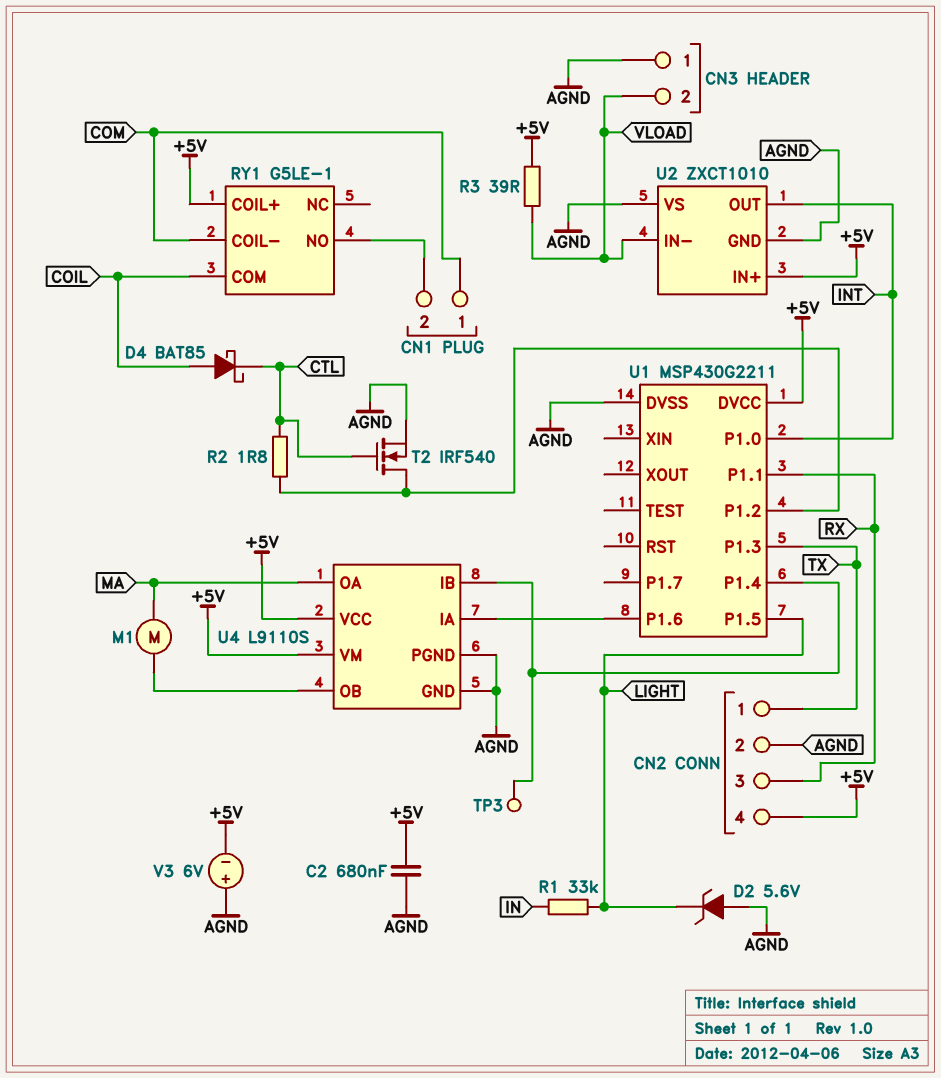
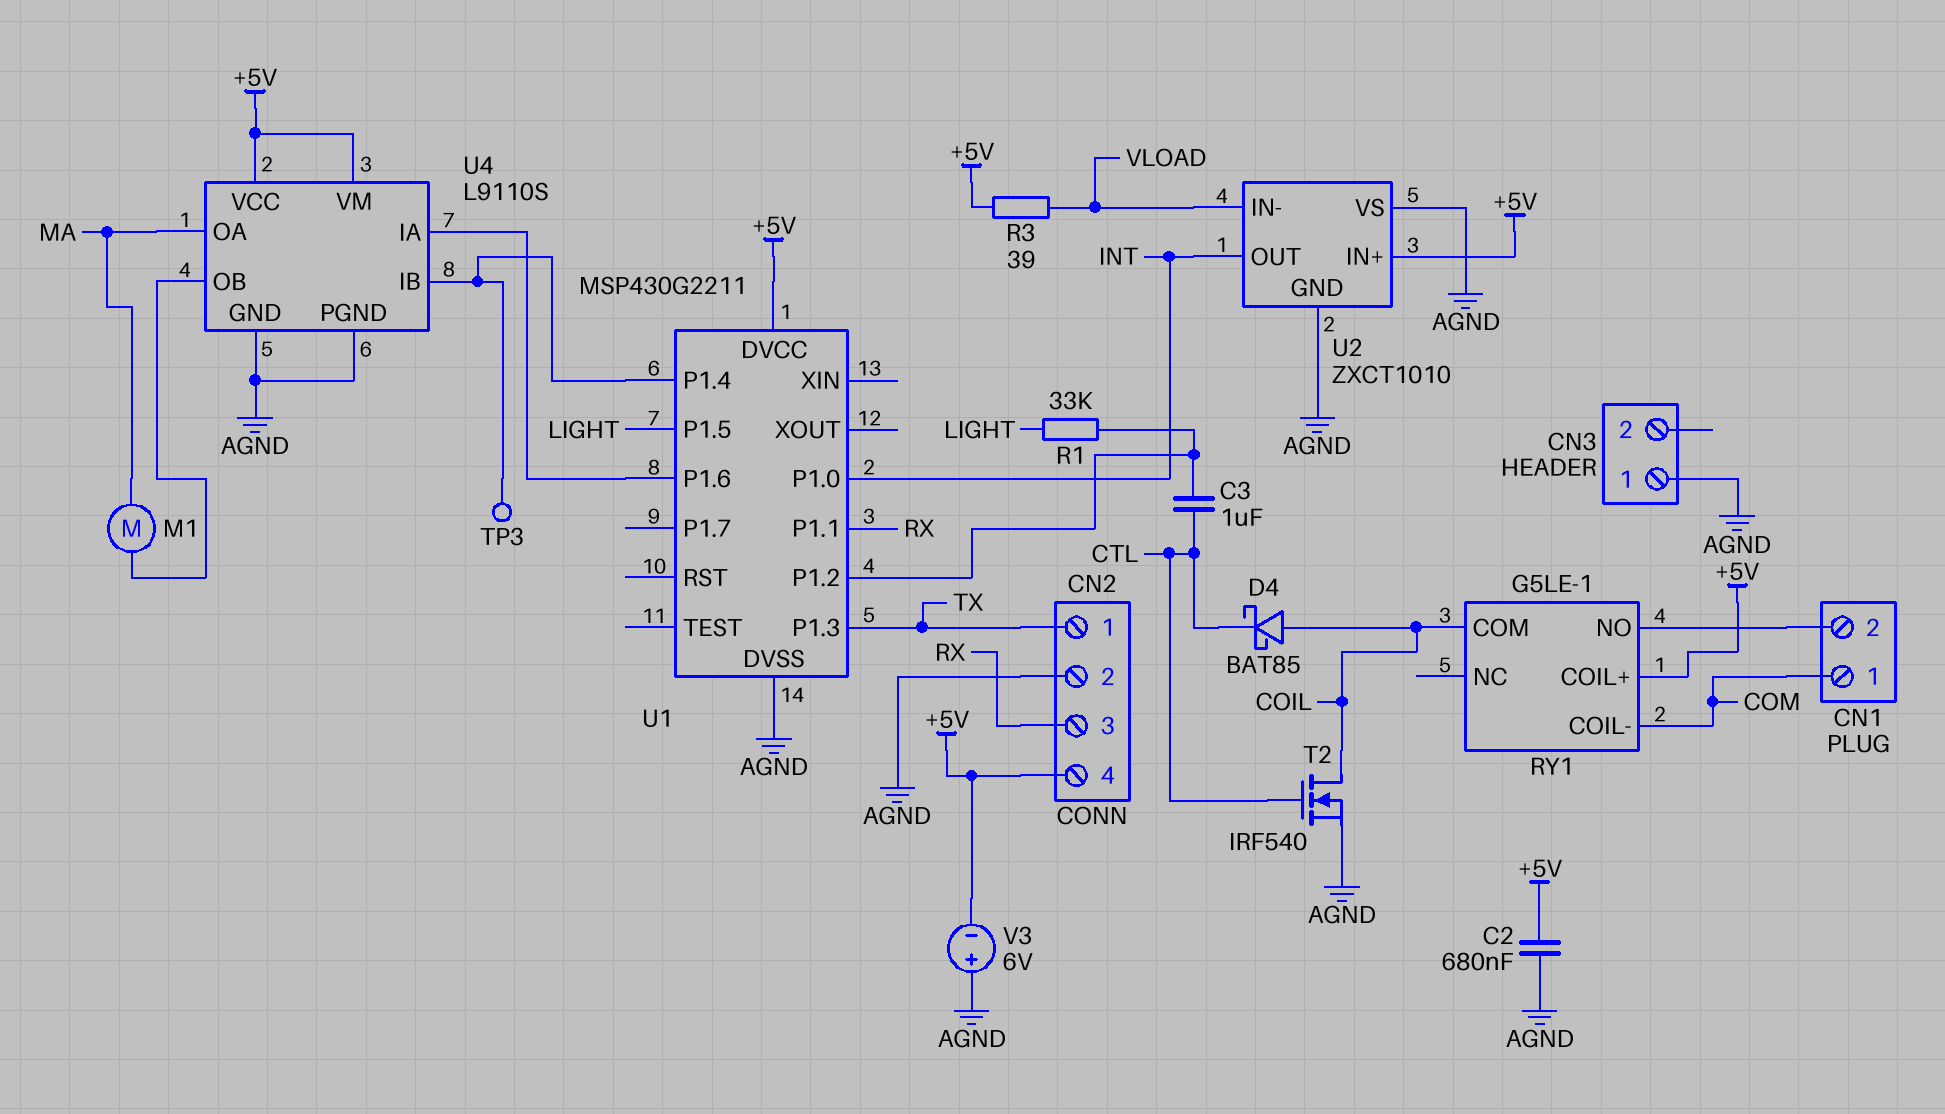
C3: none -> 1uF (CTL, U1/P1.2)
CN3 pin 2: VLOAD -> none
D2: zener 5.6V (A AGND, K LIGHT) -> none
R1: 33k (IN, LIGHT) -> 33k (LIGHT, U1/P1.2)
R2: 1.8 (CTL, U1/P1.2) -> none
T2: NMOS IRF540 (G CTL, D U1/P1.2, S AGND) -> NMOS IRF540 (G CTL, D COIL, S AGND)

